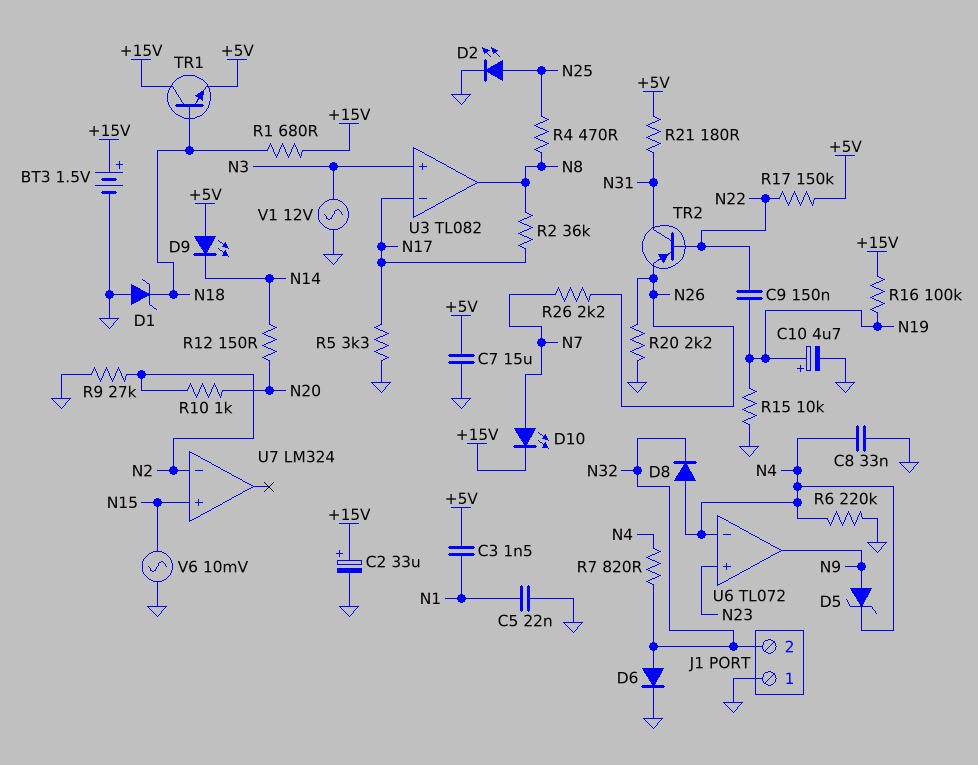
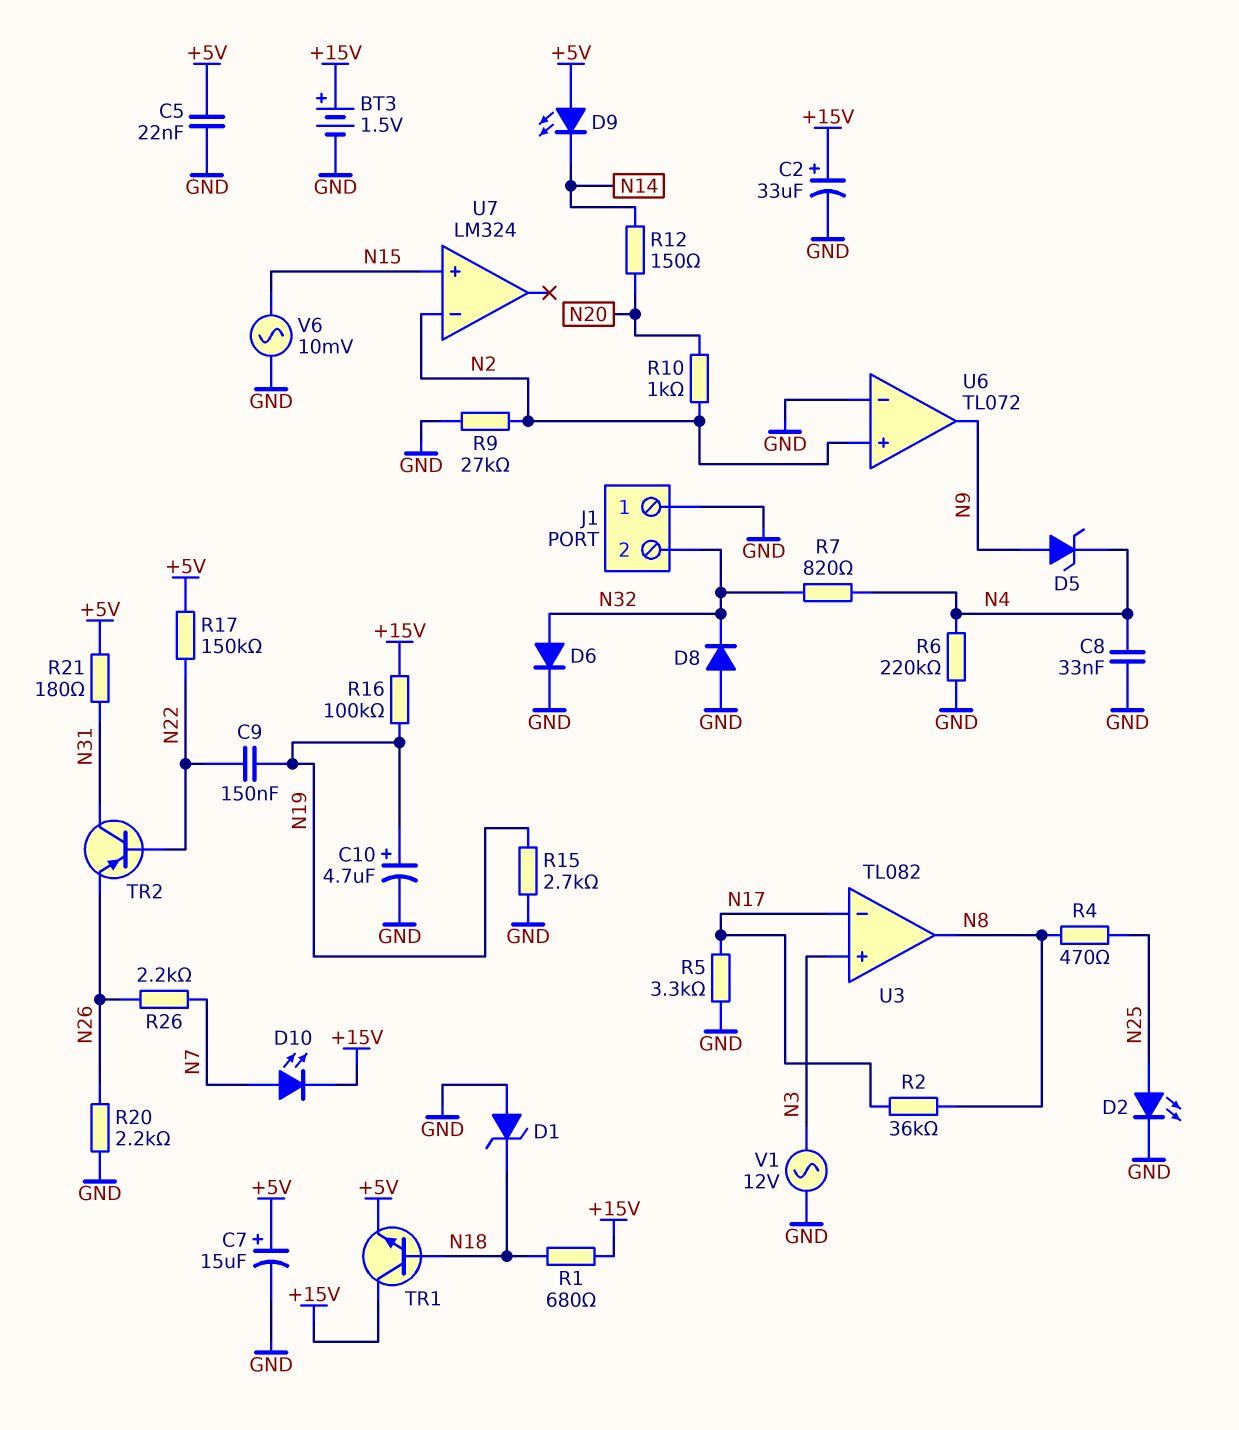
C3: 1.5nF (+5V, N1) -> none
C5: 22nF (GND, N1) -> 22nF (+5V, GND)
C7: 15uF (+5V, GND) -> 15uF (plus +5V, minus GND)
D8: diode (A N4, K N32) -> diode (A GND, K N32)
R15: 10k (GND, N19) -> 2.7k (GND, N19)
U6 pin in+: N23 -> N2
U6 pin in-: N4 -> GND

